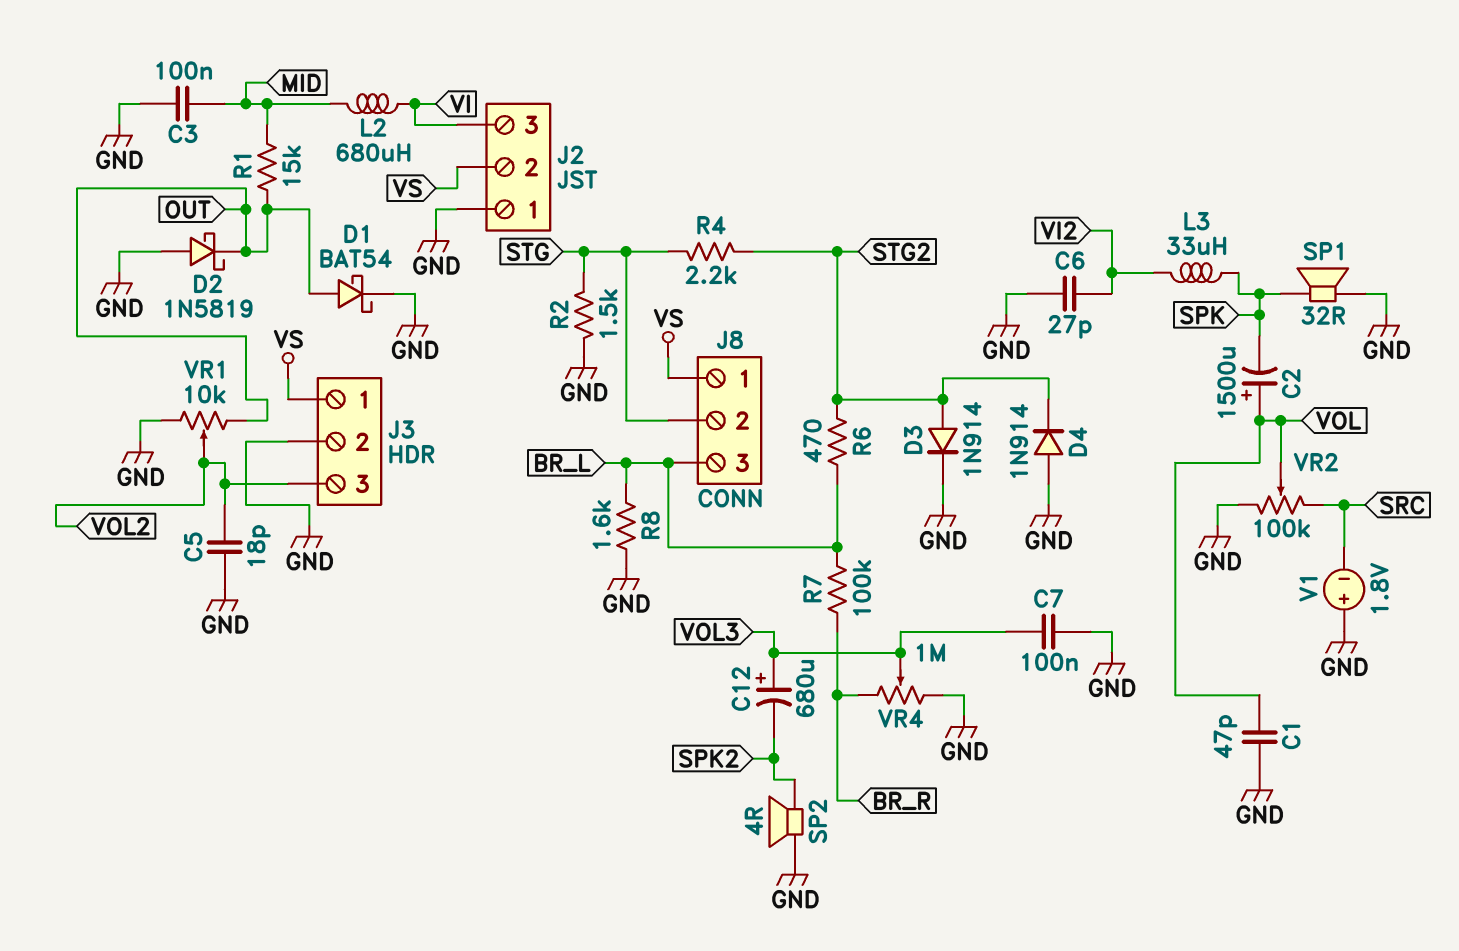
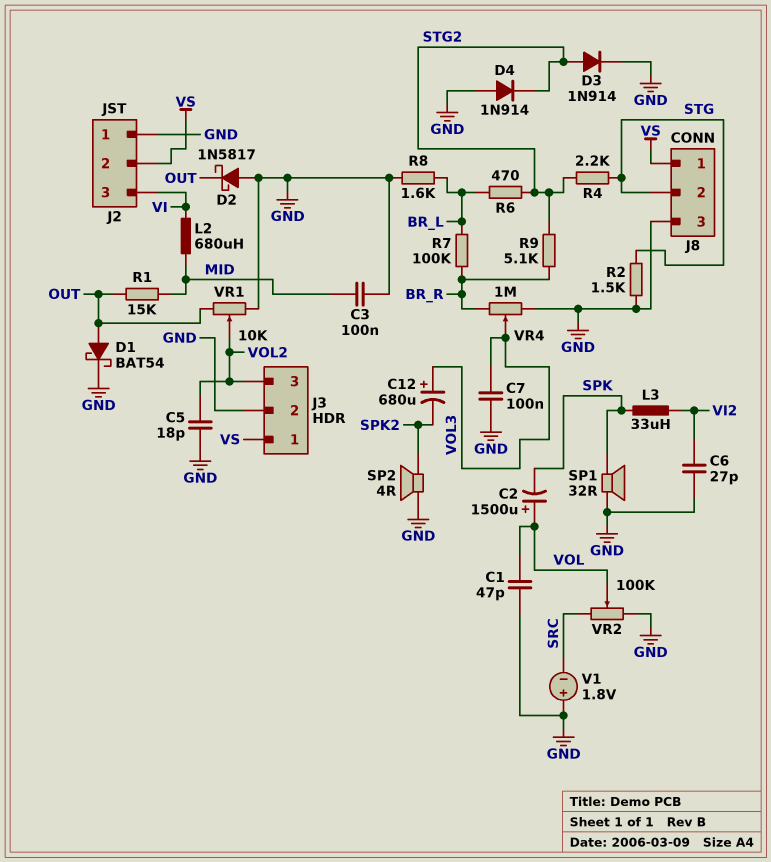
D2: schottky 1N5819 (A GND, K OUT) -> schottky 1N5817 (A GND, K OUT)
J8 pin 3: BR_L -> GND
R9: none -> 5.1k (BR_R, STG2)

